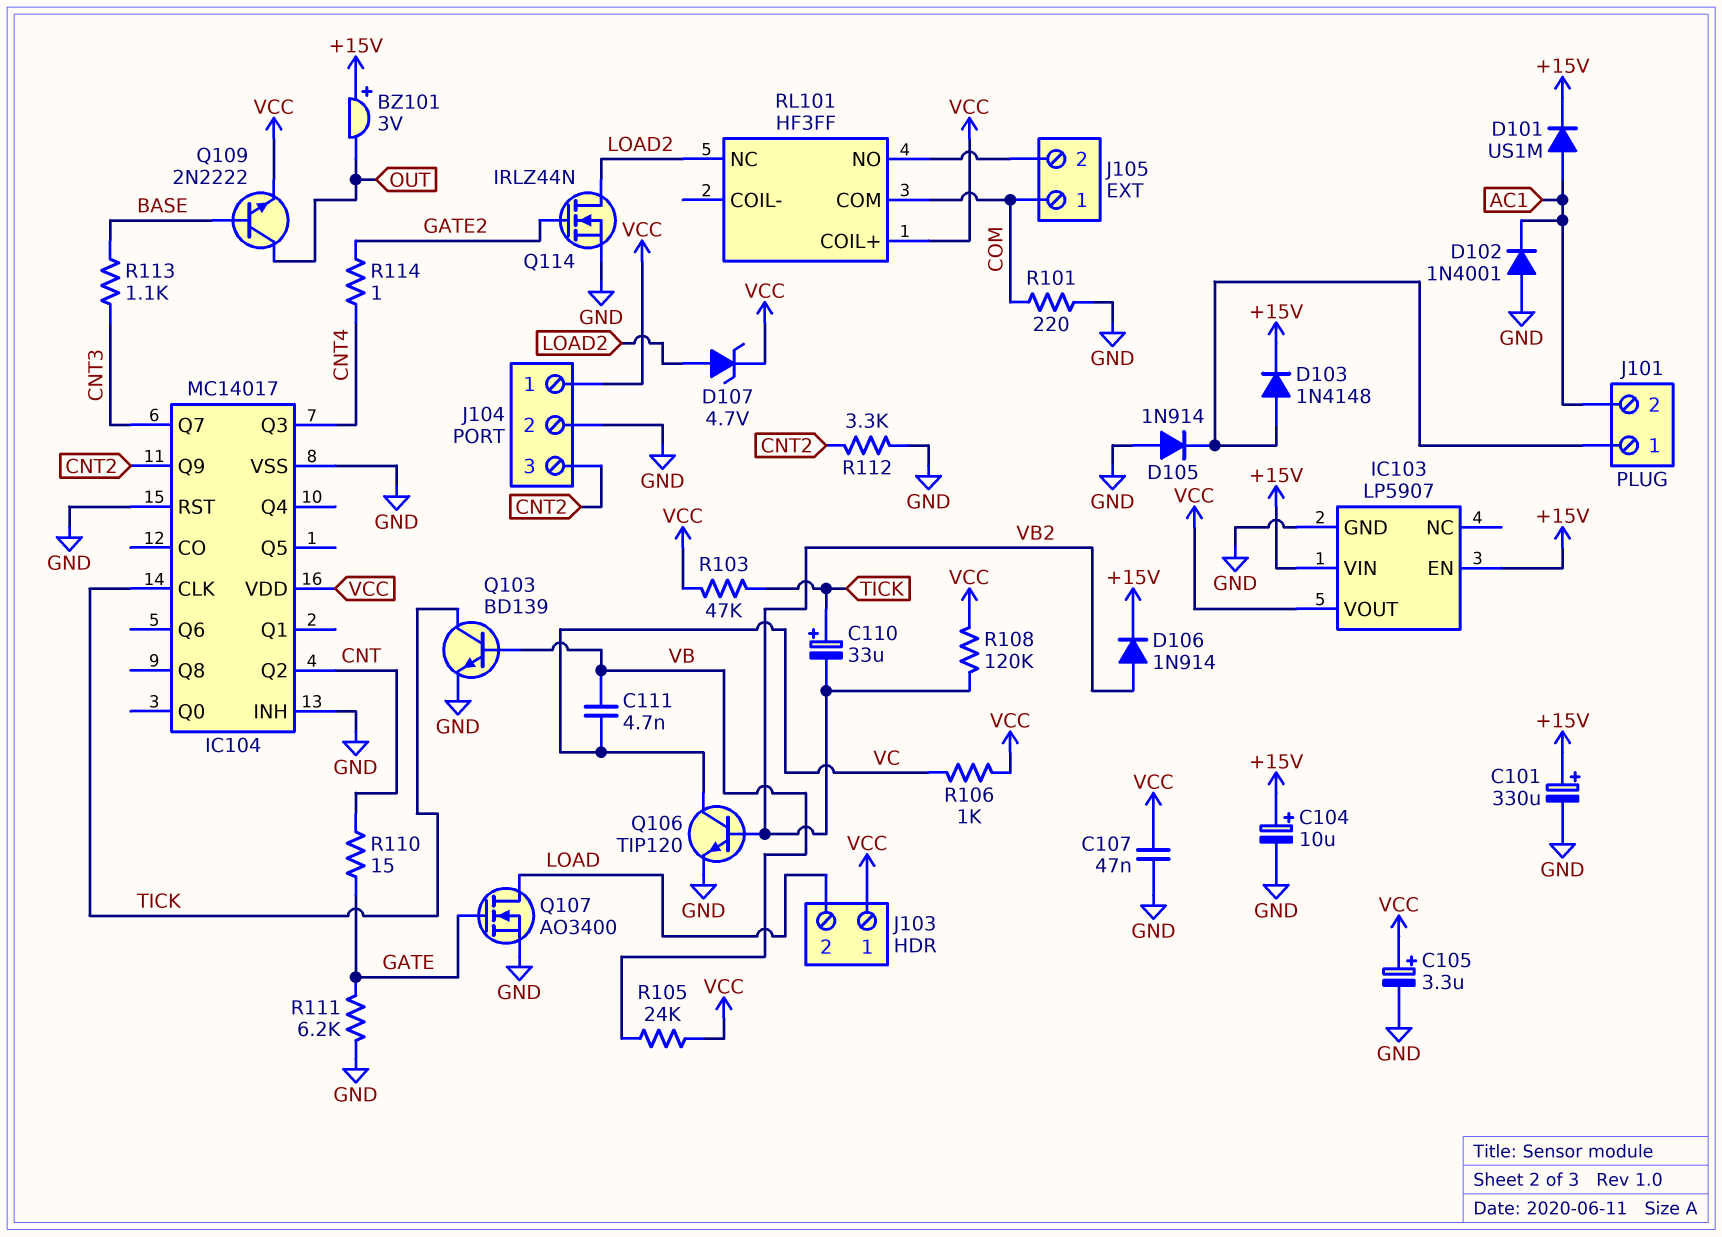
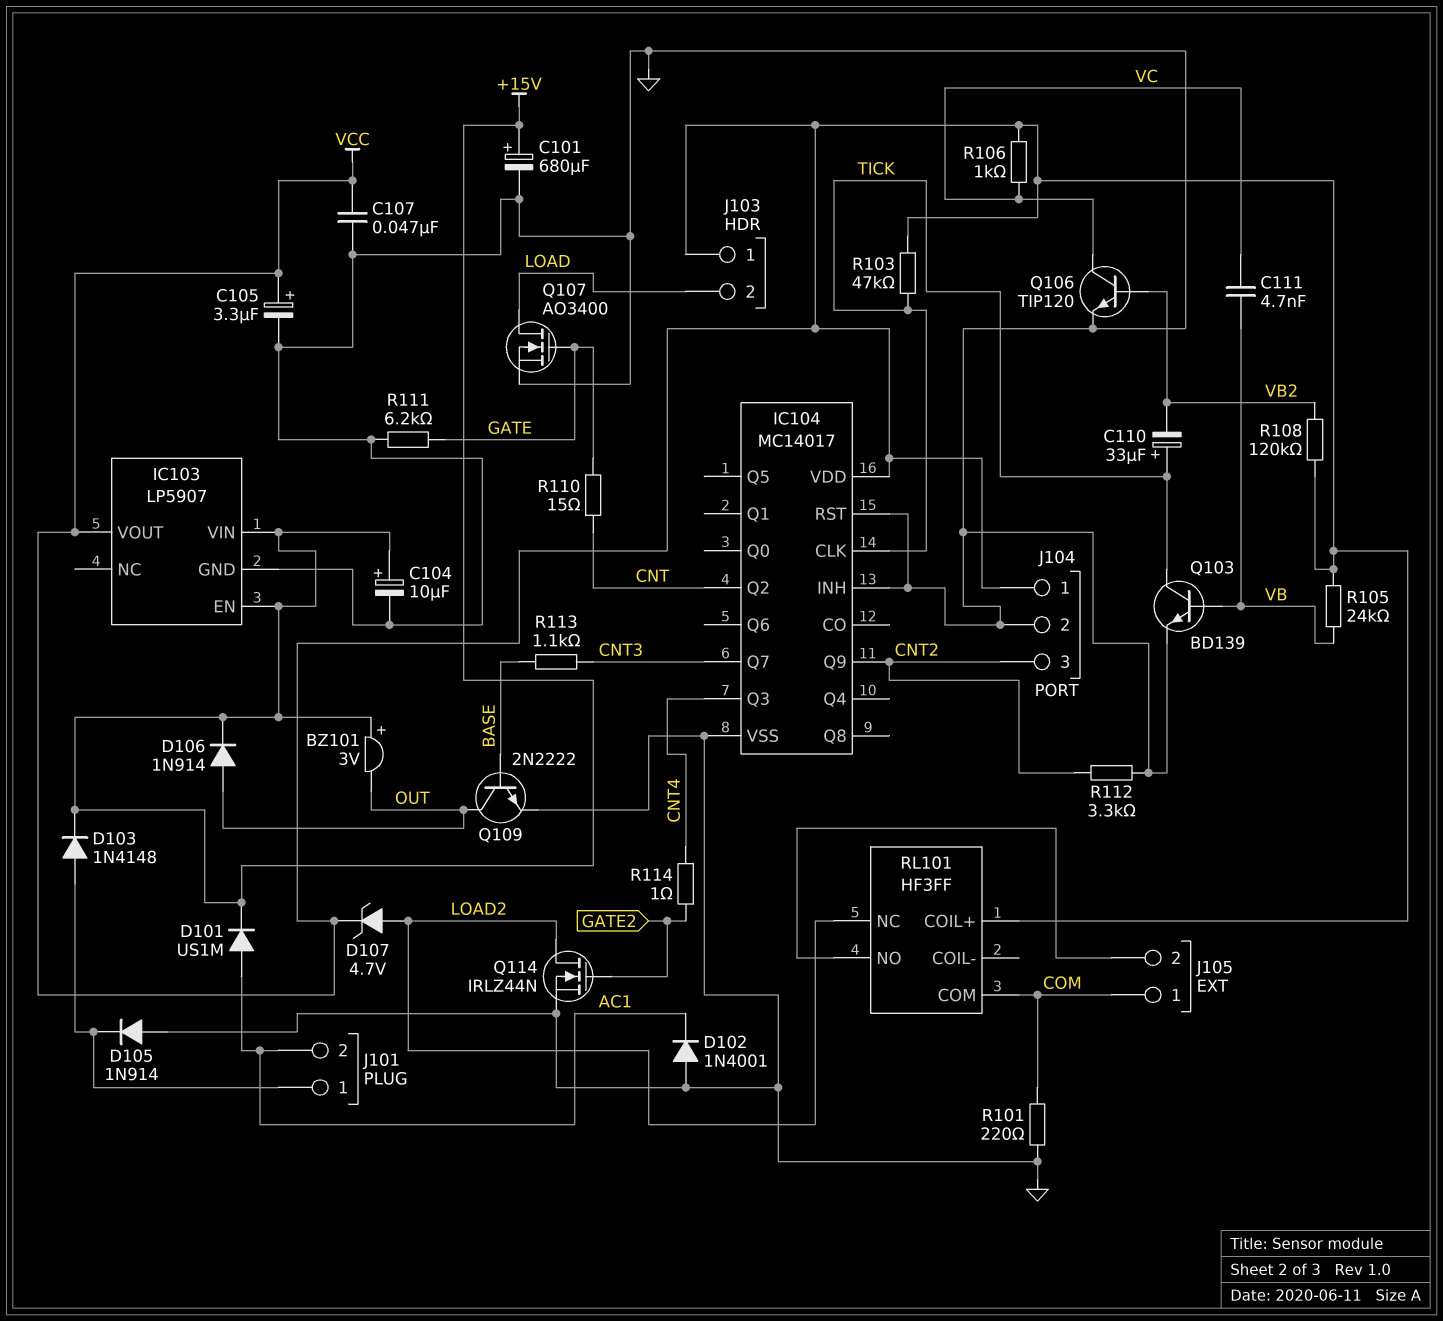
C101: 330uF (plus +15V, minus GND) -> 680uF (plus +15V, minus GND)
D106: diode 1N914 (A VB2, K +15V) -> diode 1N914 (A OUT, K +15V)
Q109: NPN 2N2222 (B BASE, C OUT, E VCC) -> NPN 2N2222 (B BASE, C OUT, E GND)

